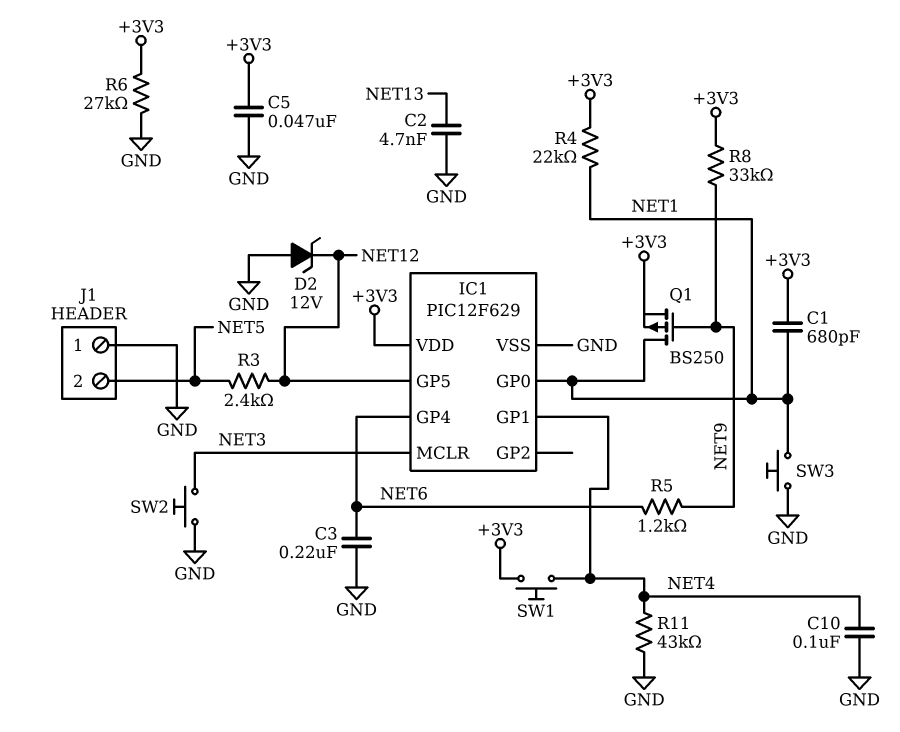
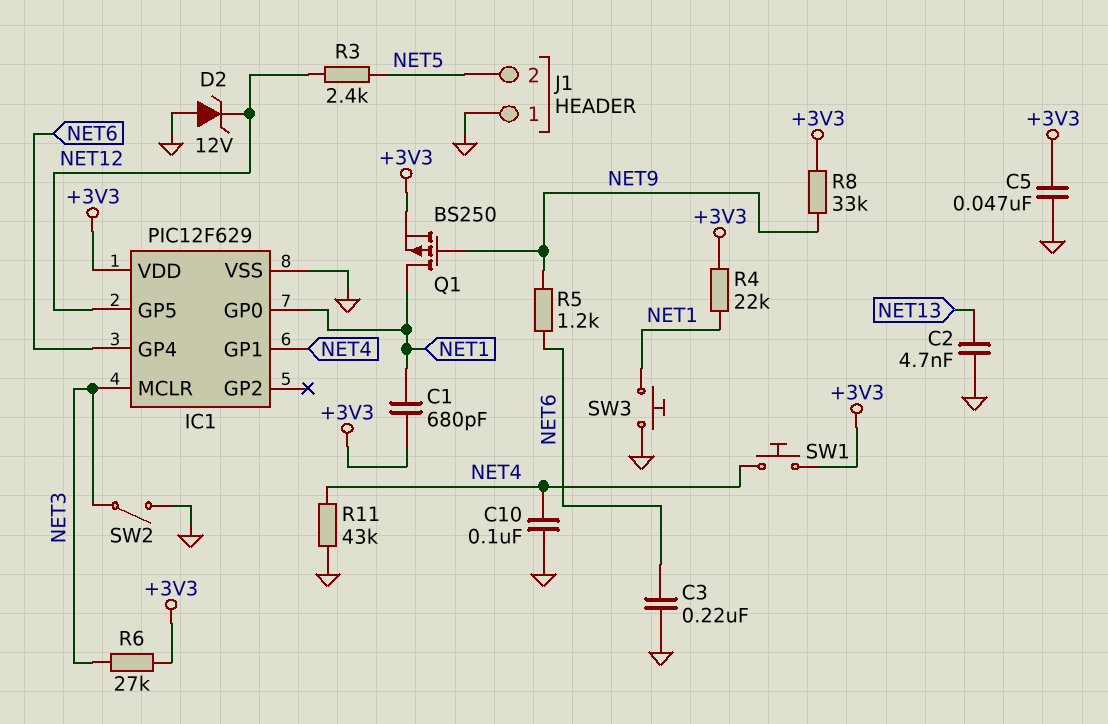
R6: 27k (+3V3, GND) -> 27k (+3V3, NET3)
SW2: button (GND, NET3) -> switch (GND, NET3)

